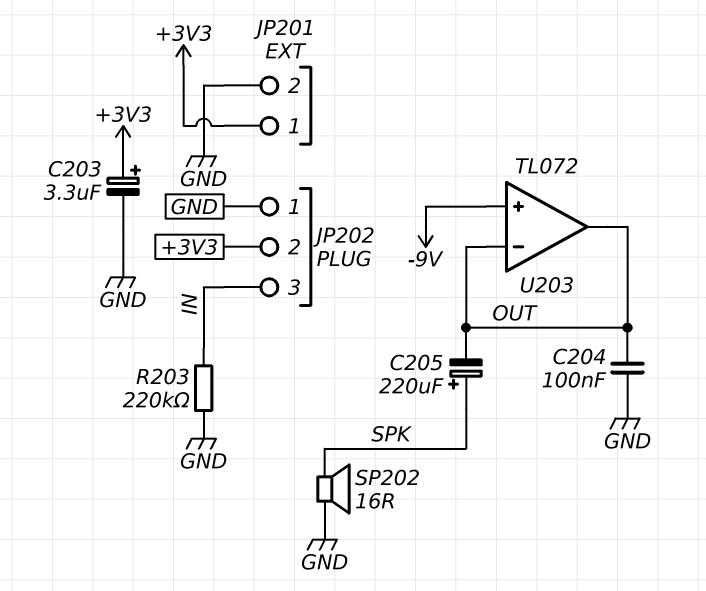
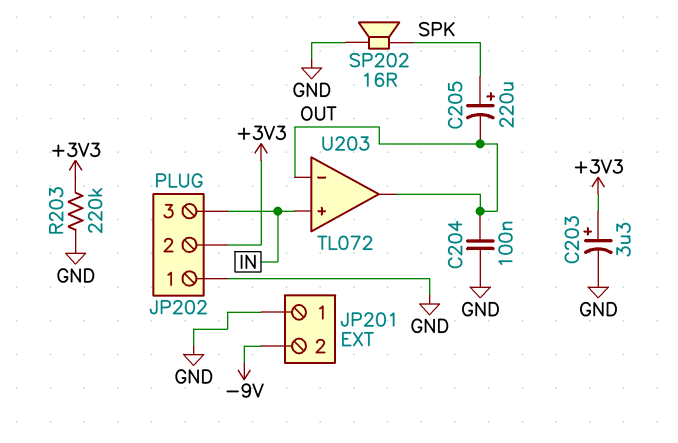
JP201 pin 1: +3V3 -> GND
JP201 pin 2: GND -> -9V
R203: 220k (GND, IN) -> 220k (+3V3, GND)
U203 pin in+: -9V -> IN

